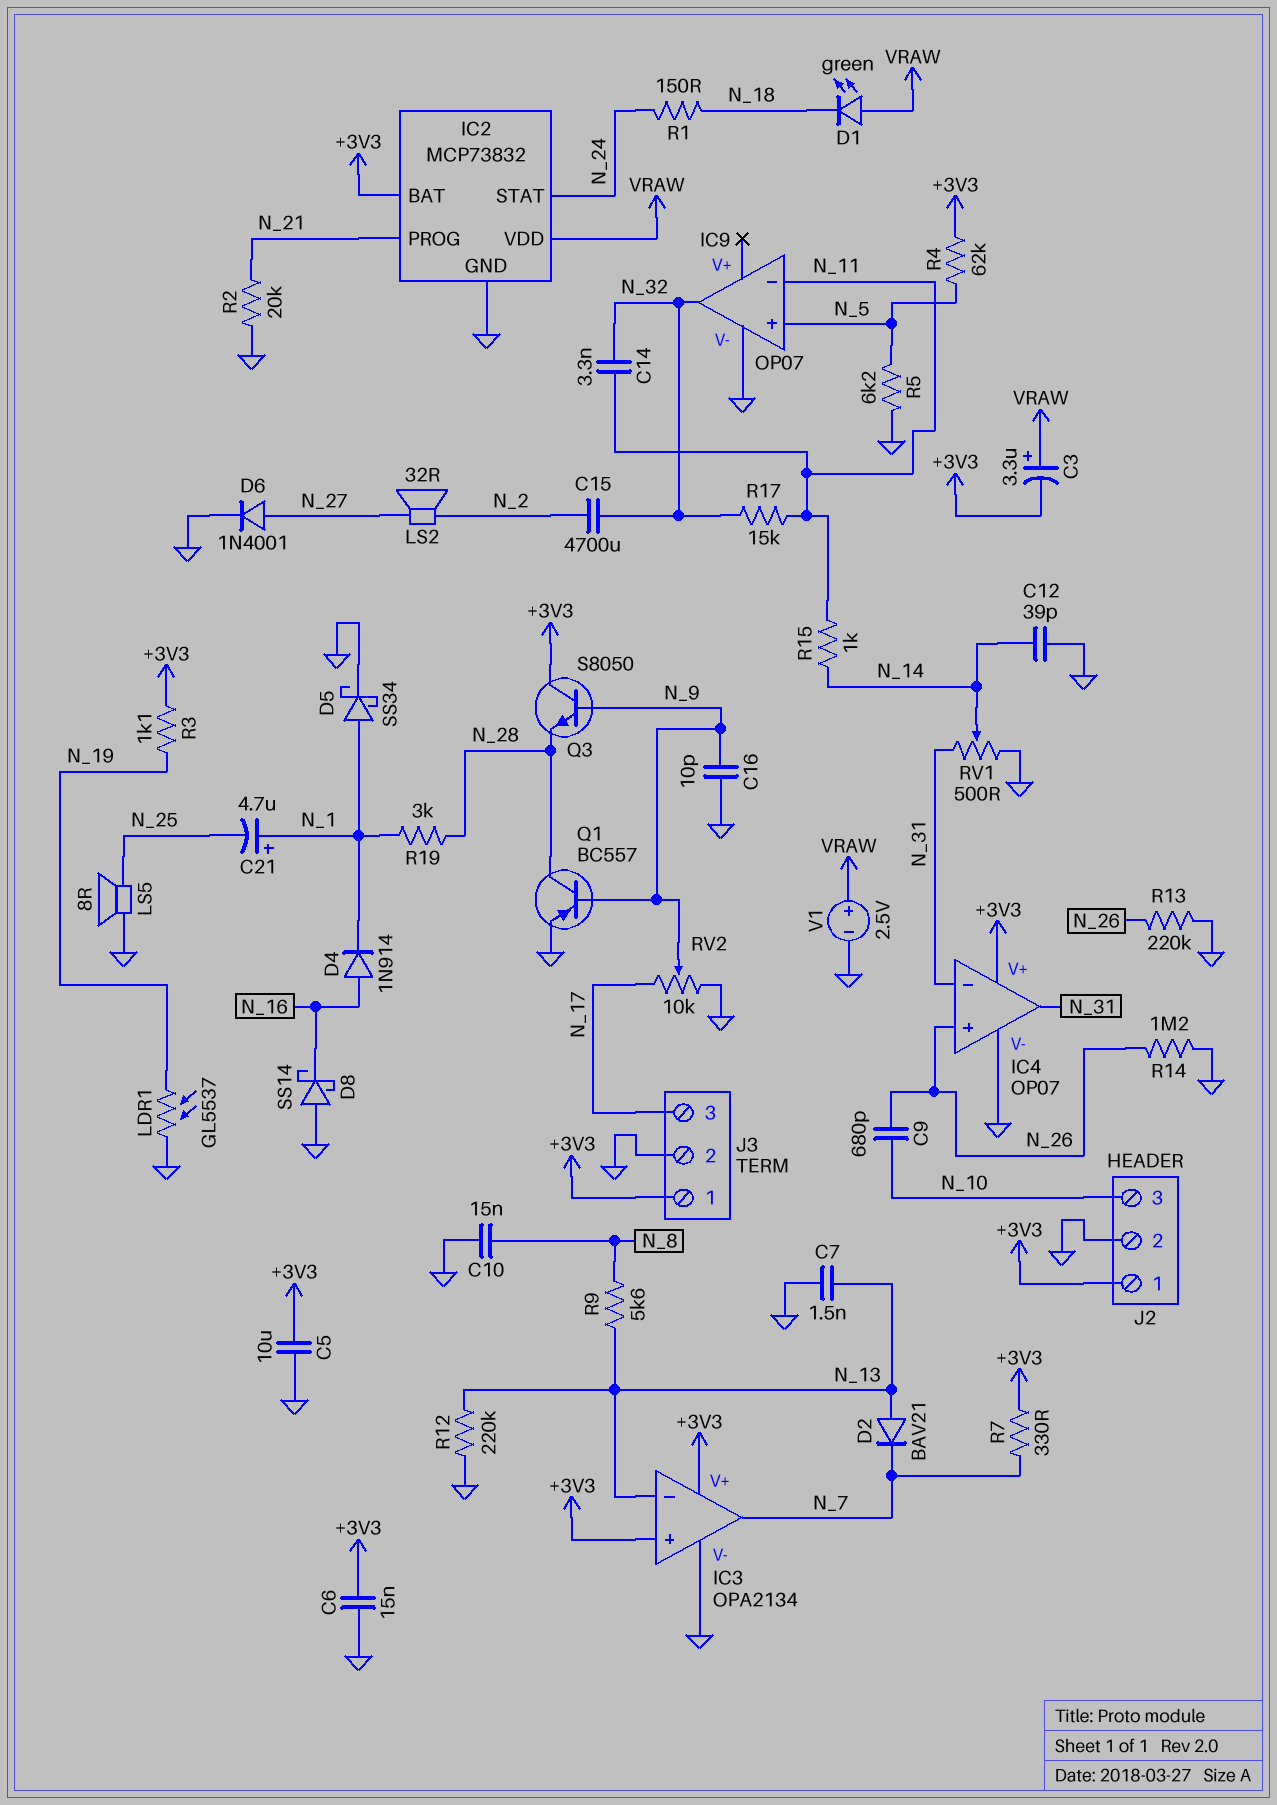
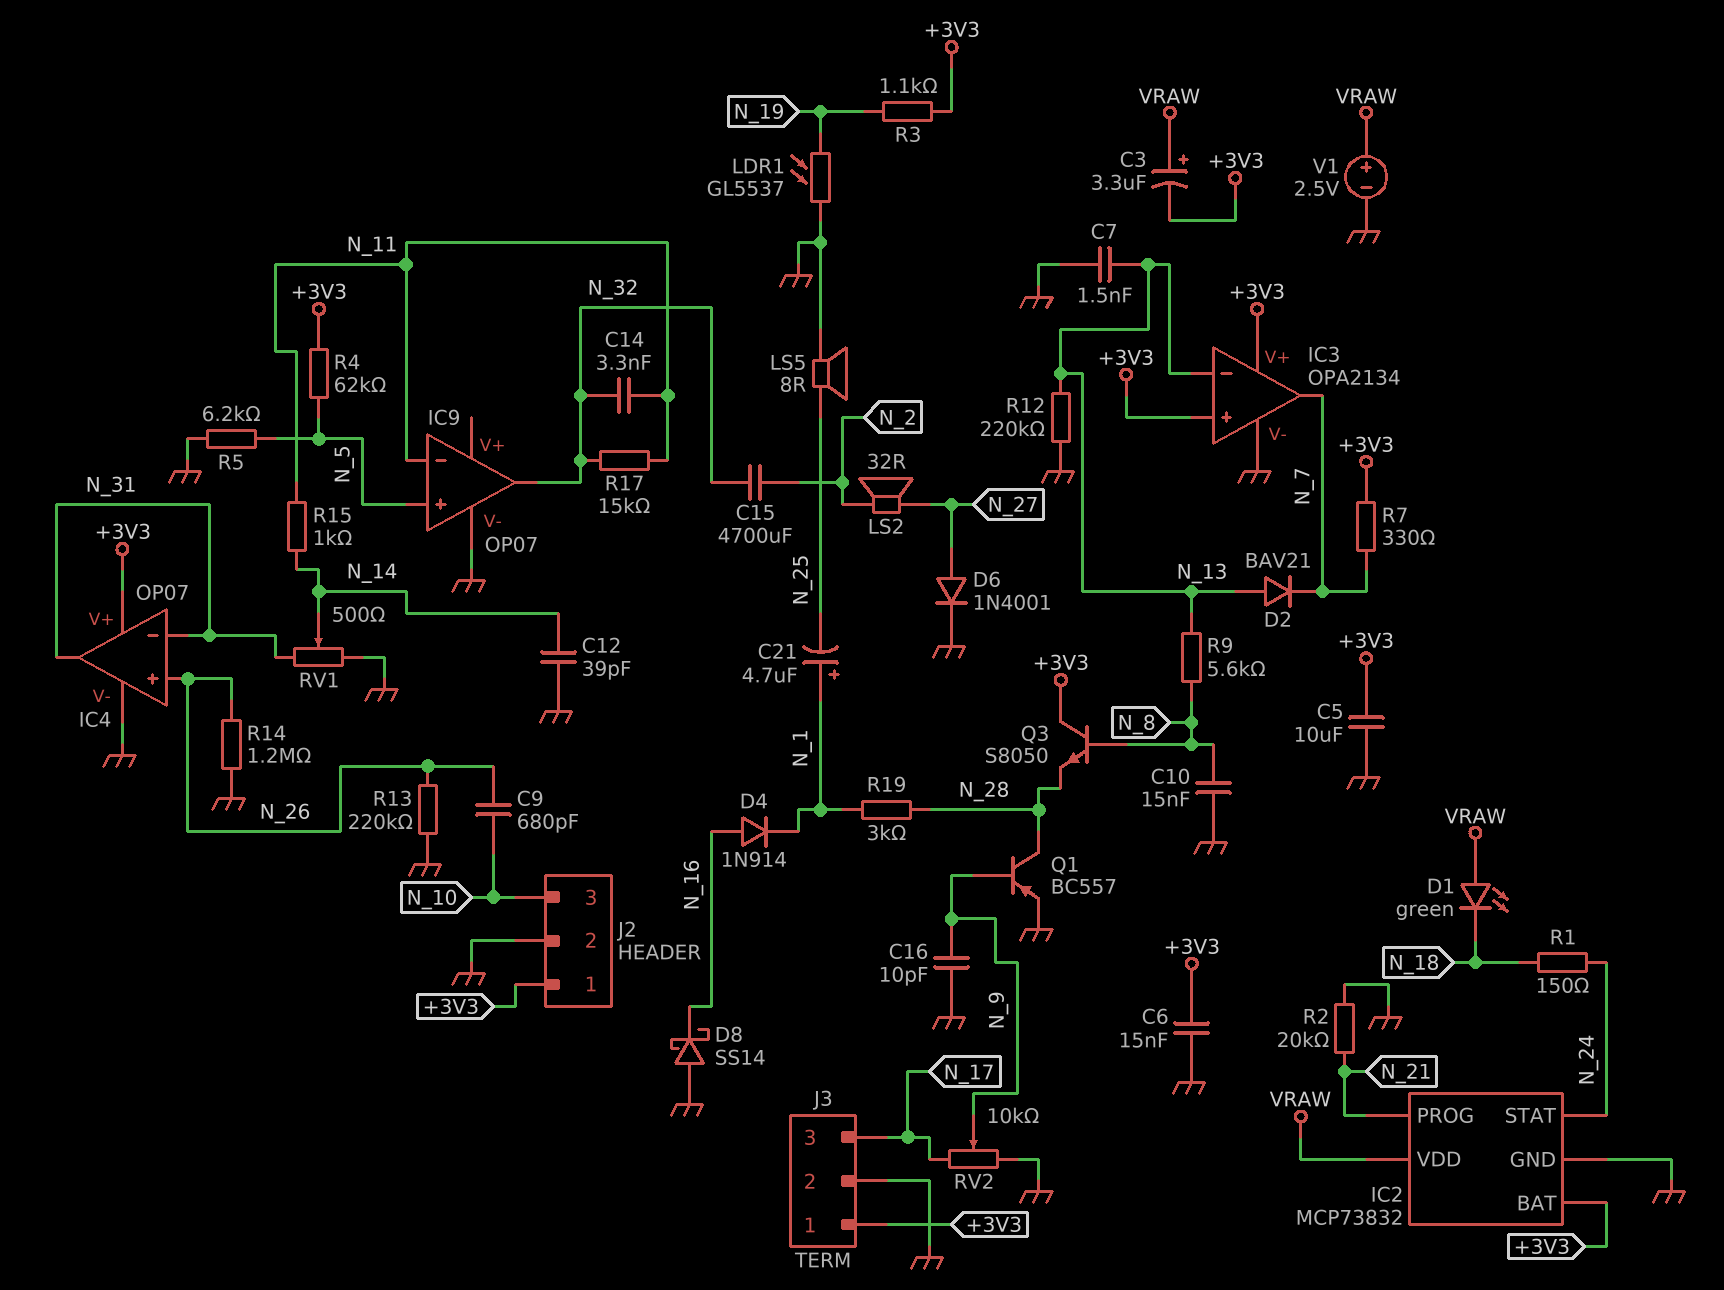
D5: schottky SS34 (A N_1, K GND) -> none
Q3: NPN S8050 (B N_9, C +3V3, E N_28) -> NPN S8050 (B N_8, C +3V3, E N_28)

